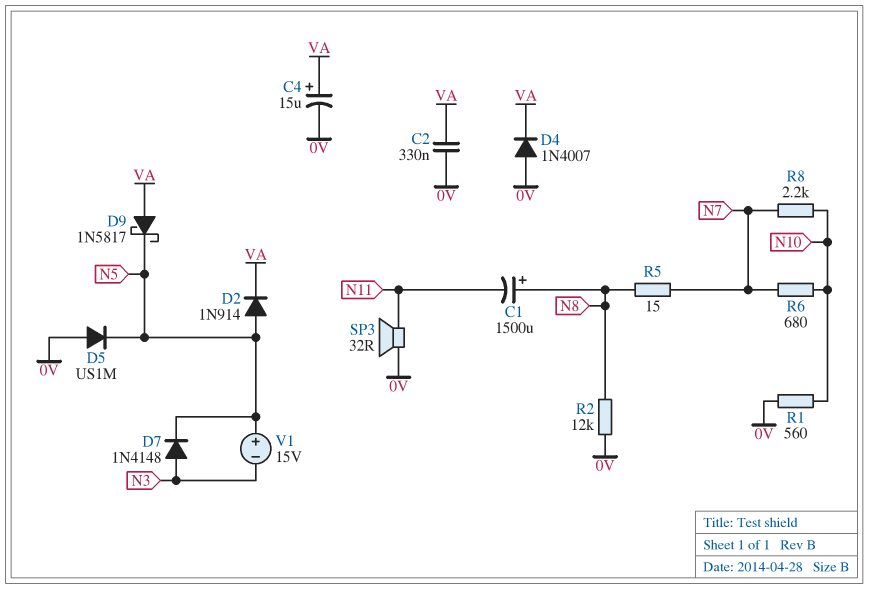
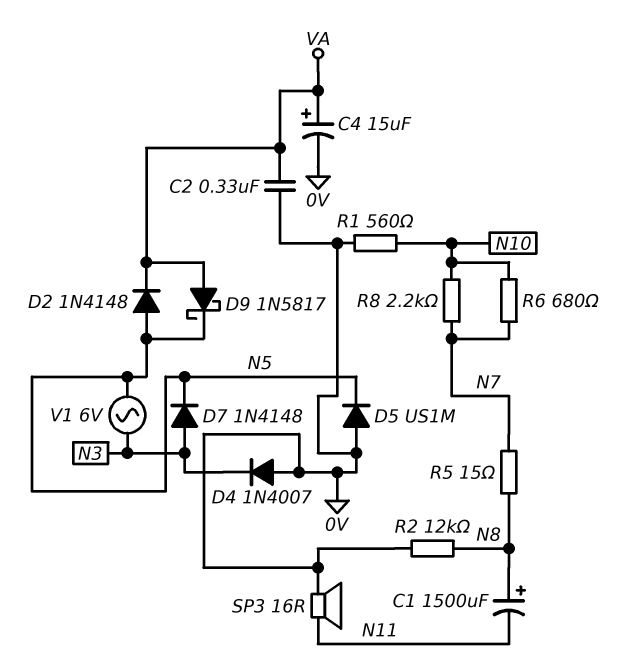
D2: diode 1N914 (A N5, K VA) -> diode 1N4148 (A N5, K VA)
D4: diode 1N4007 (A 0V, K VA) -> diode 1N4007 (A 0V, K N3)
SP3: speaker 32R (0V, N11) -> speaker 16R (0V, N11)
V1: 15V (plus N5, minus N3) -> AC 6V (N3, N5)

